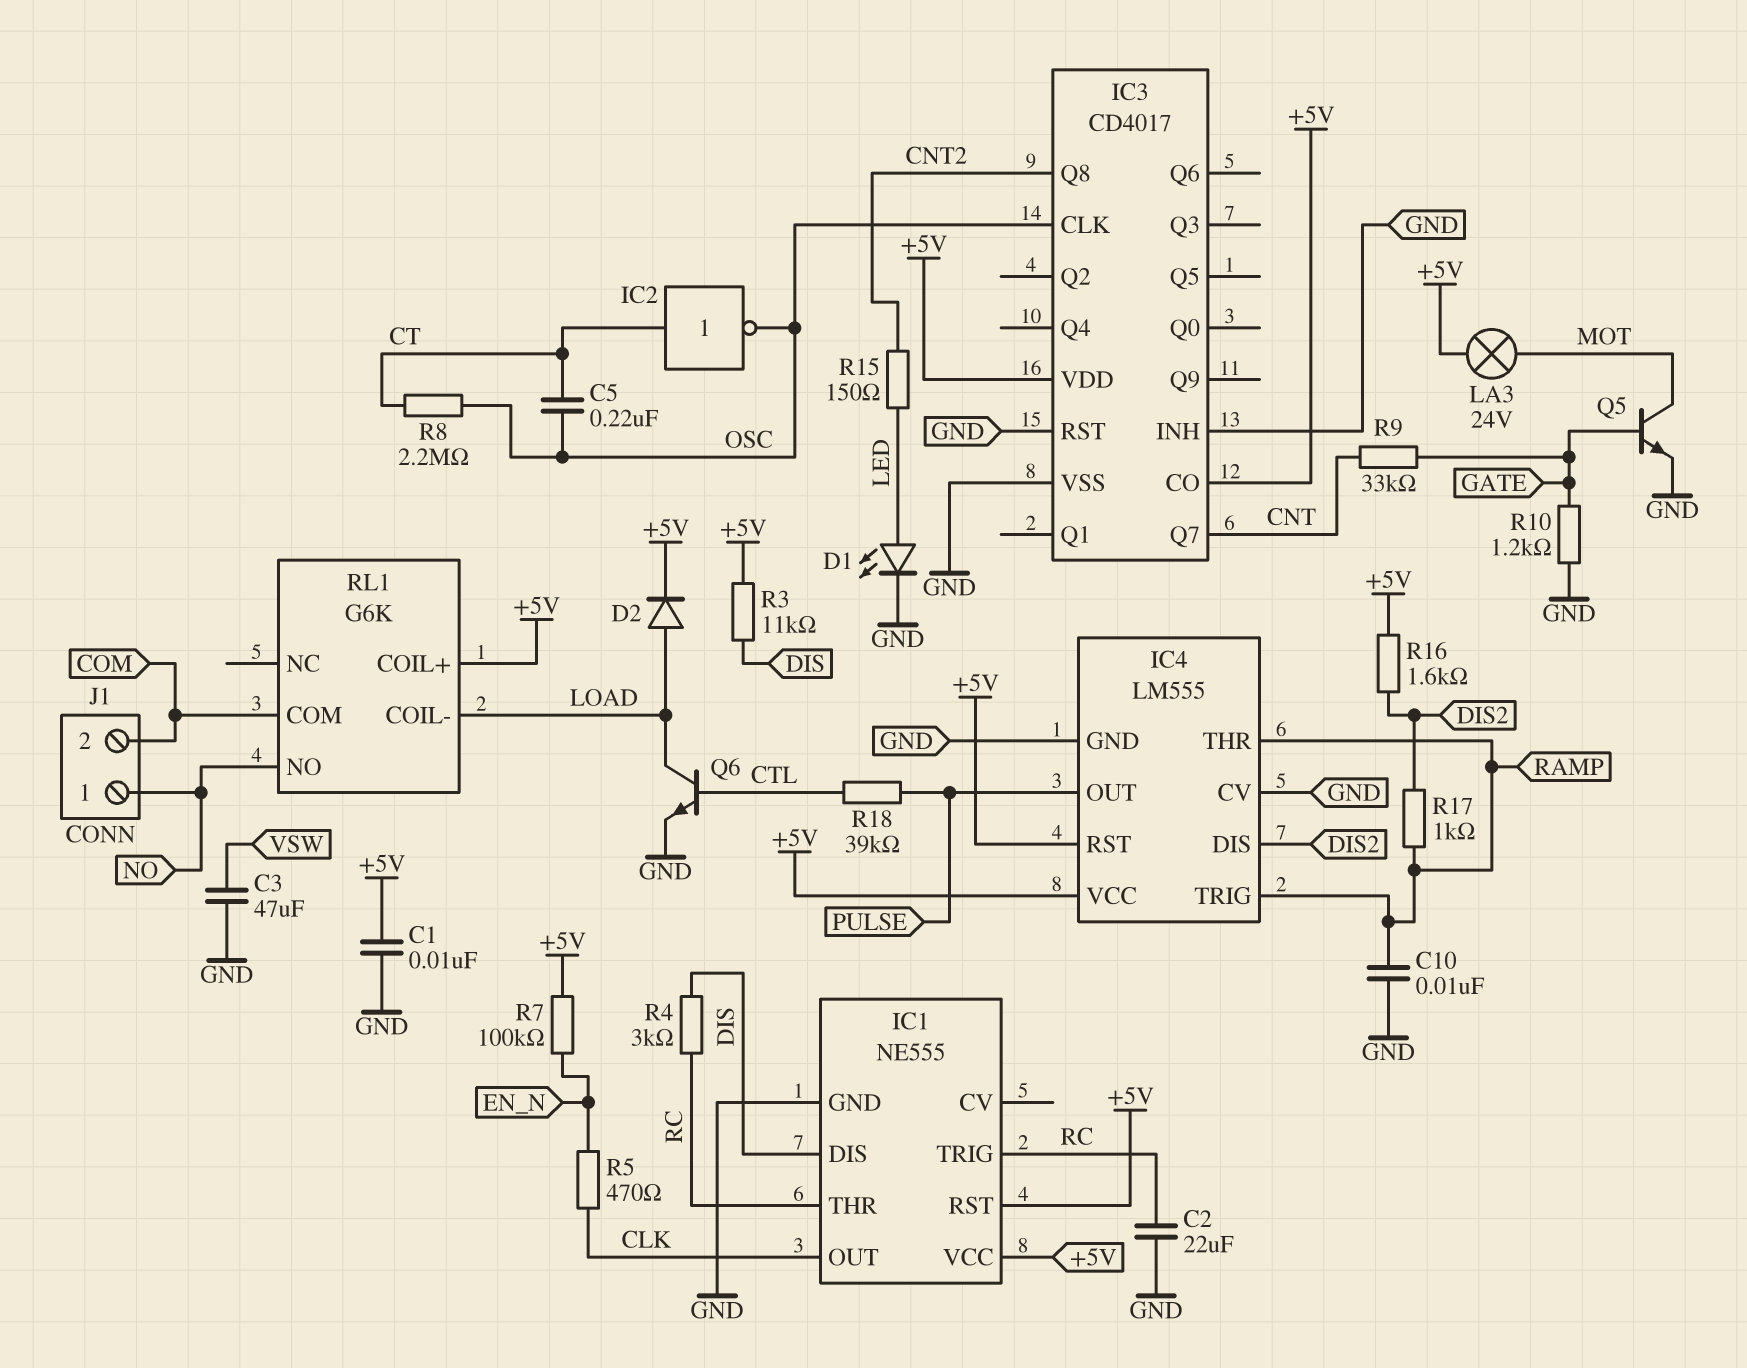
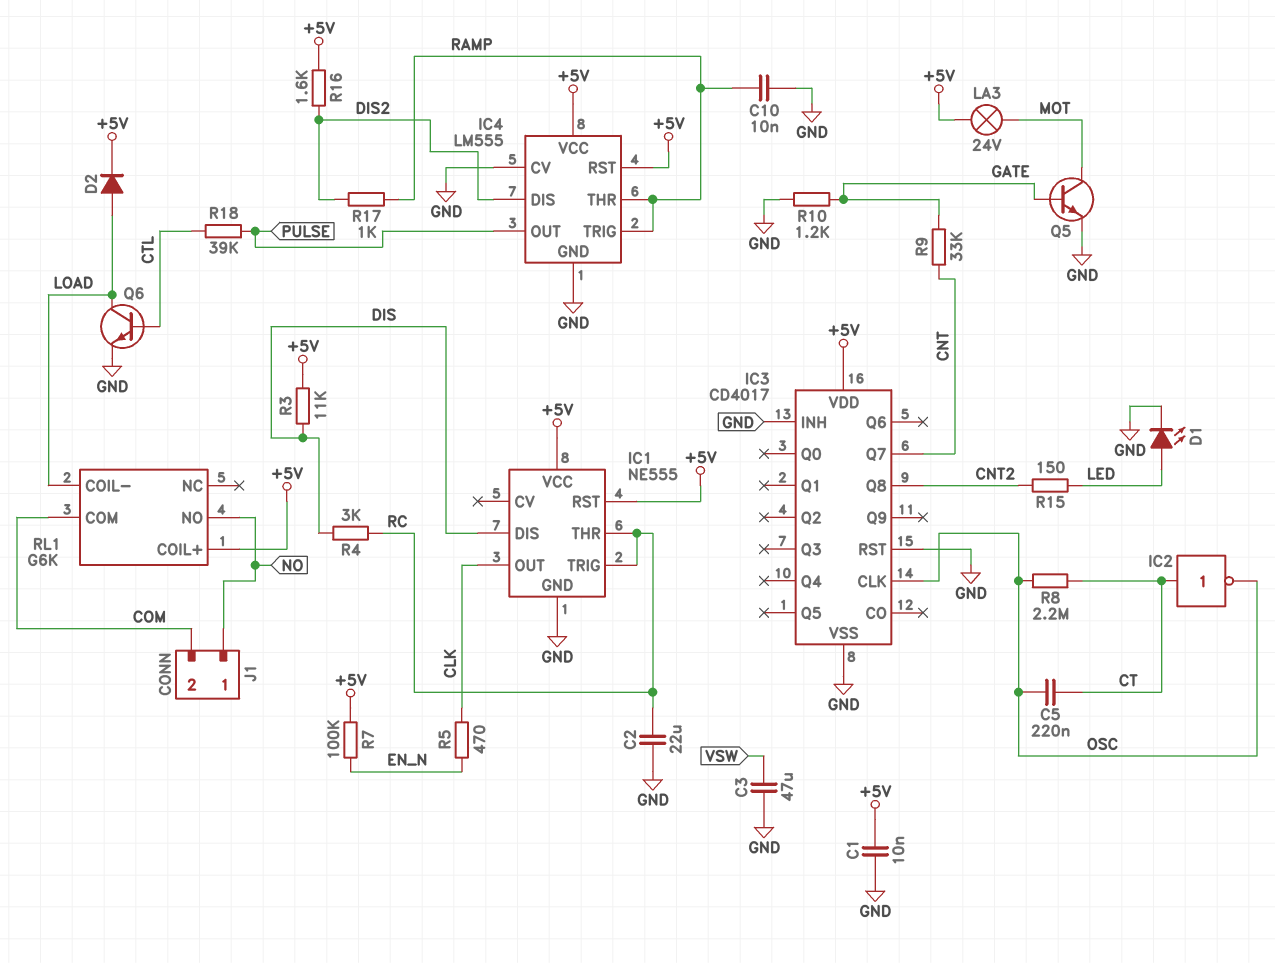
IC3 pin CO: +5V -> none

